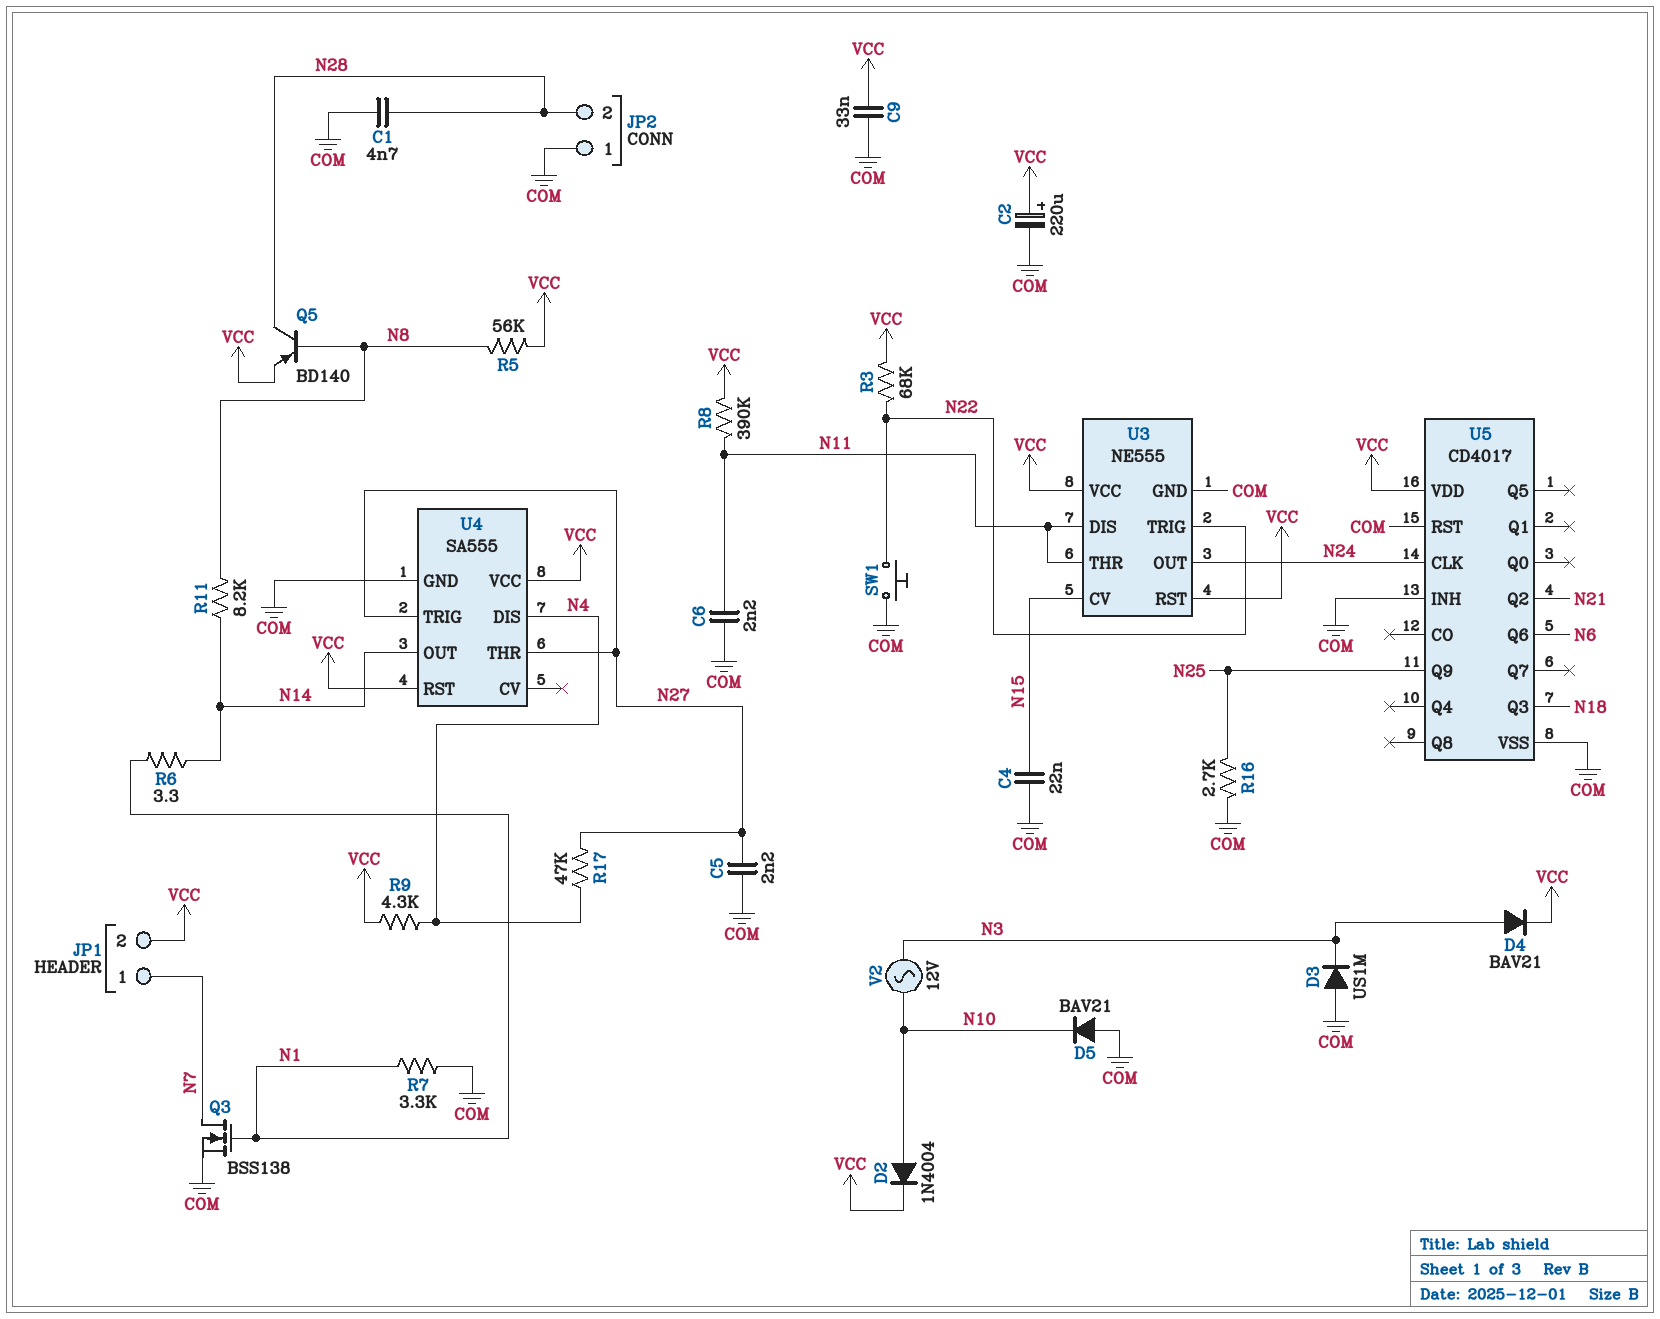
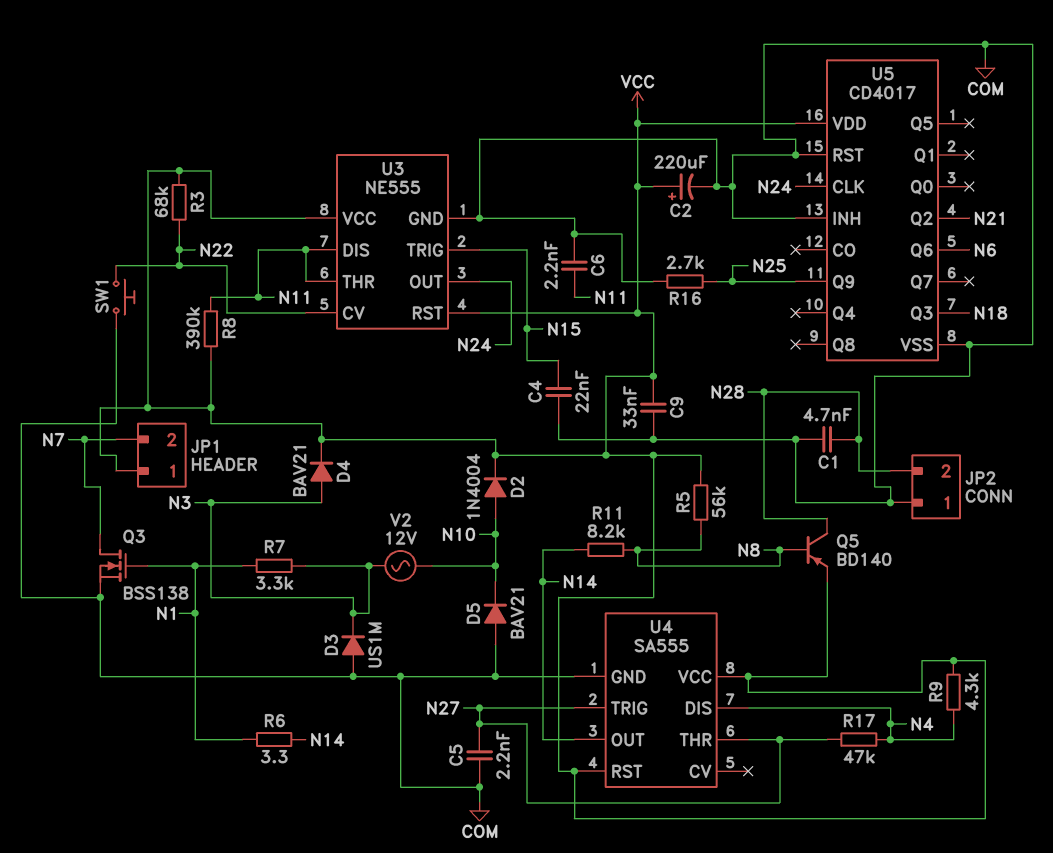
JP1 pin 1: N7 -> VCC
JP1 pin 2: VCC -> N7
R7: 3.3k (COM, N1) -> 3.3k (N1, N3)
U3 pin CV: N15 -> N22
U3 pin TRIG: N22 -> N15

